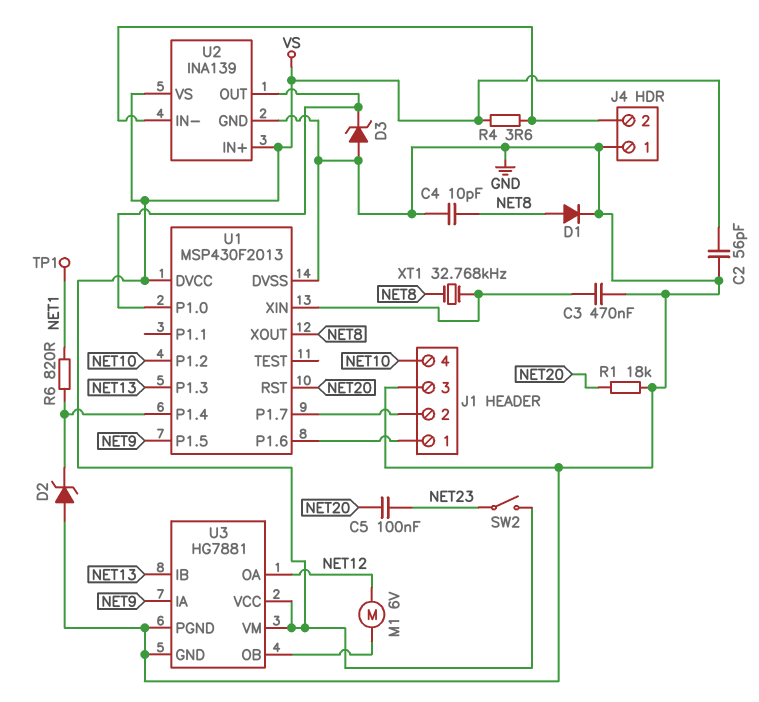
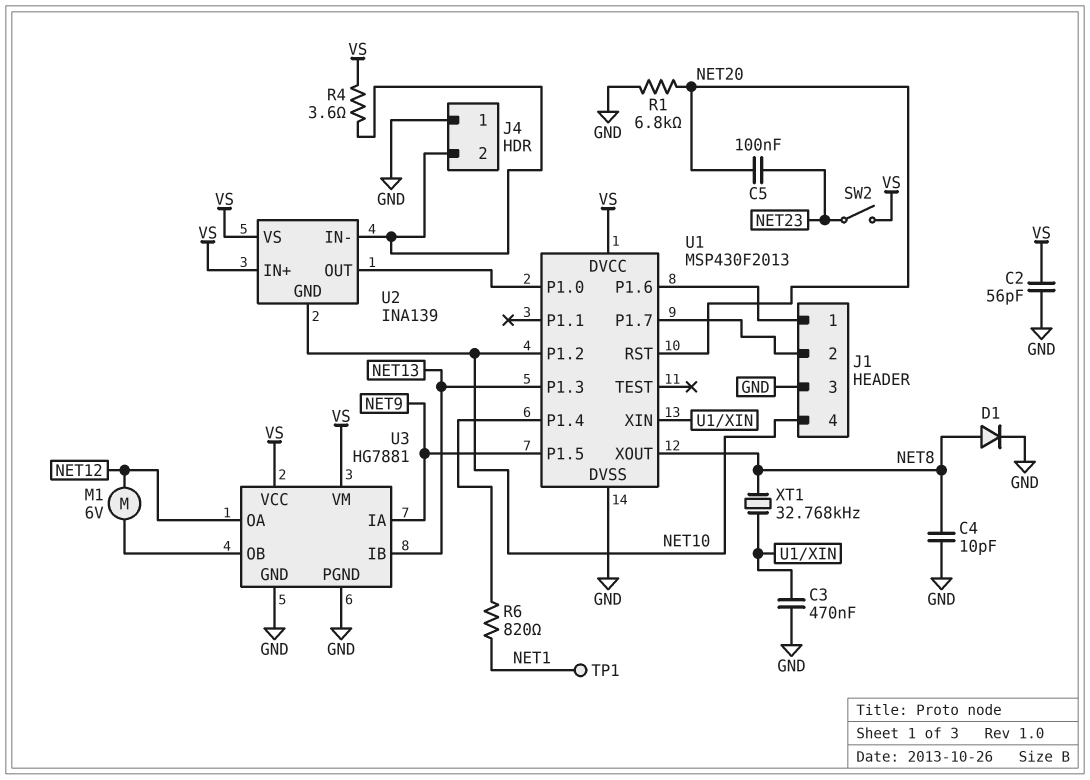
D2: zener (A GND, K U1/P1.4) -> none
D3: zener (A GND, K U1/P1.0) -> none
R1: 18k (GND, NET20) -> 6.8k (GND, NET20)
U2 pin GND: GND -> NET10

